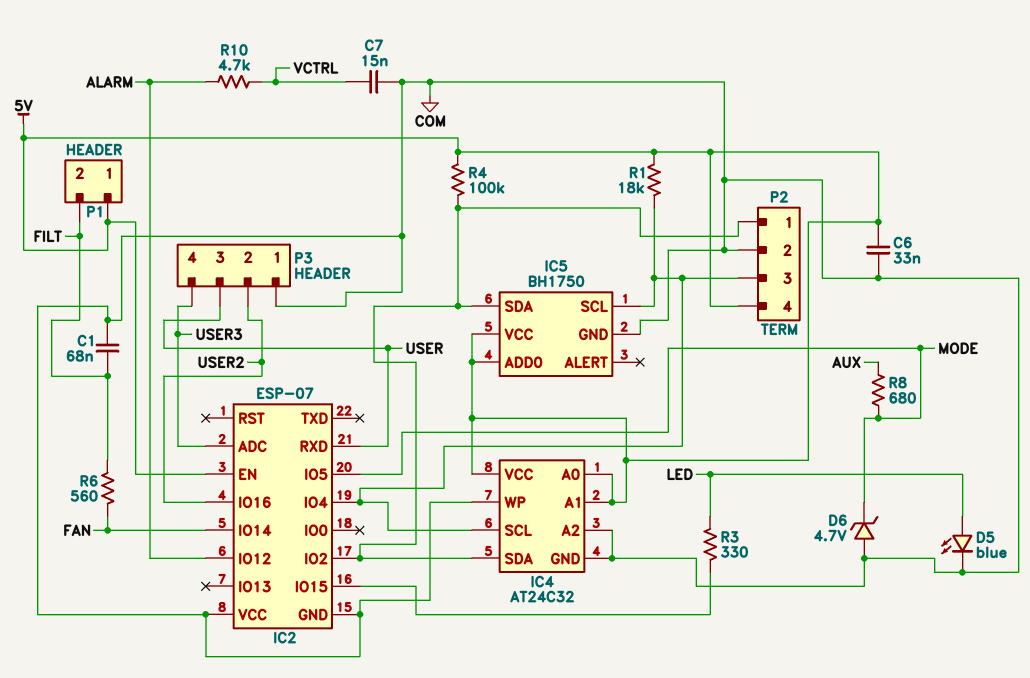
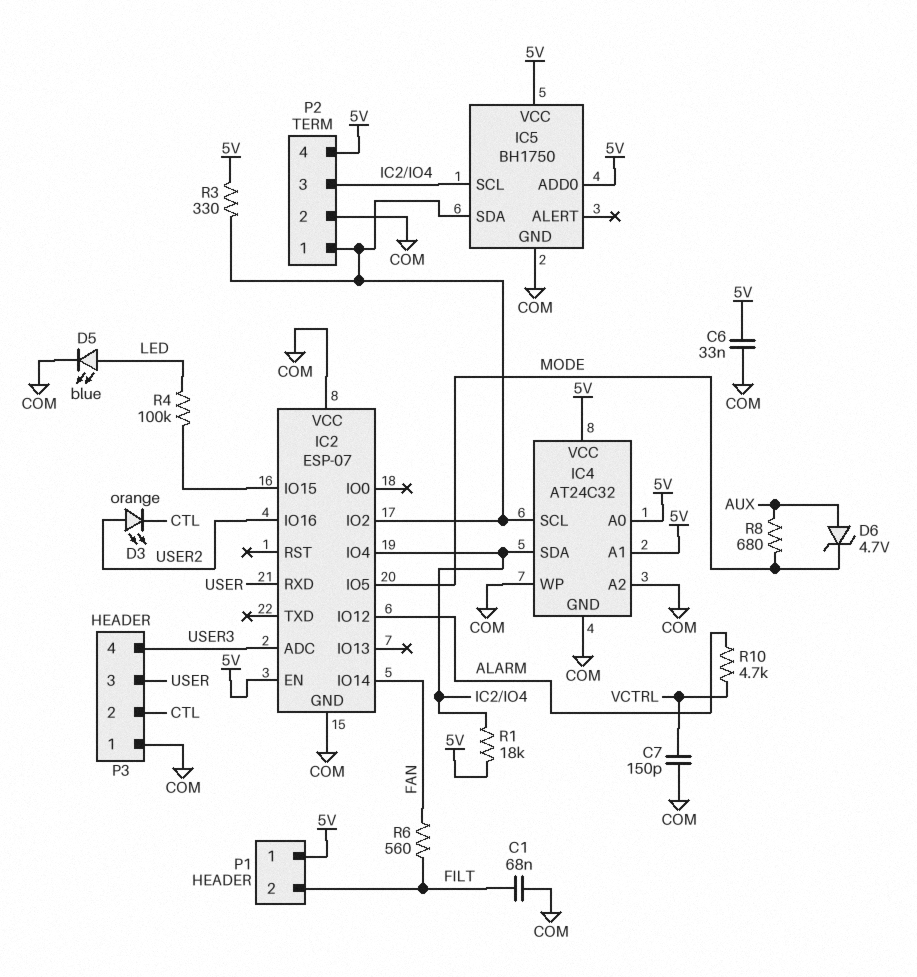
C7: 15nF (COM, VCTRL) -> 150pF (COM, VCTRL)
D3: none -> LED orange (A USER2, K CTL)
D6: zener 4.7V (A COM, K MODE) -> zener 4.7V (A AUX, K MODE)
IC4 pin SCL: IC2/IO4 -> IC2/IO2
IC4 pin SDA: IC2/IO2 -> IC2/IO4
P3 pin 2: USER2 -> CTL
R3: 330 (IC2/IO15, LED) -> 330 (5V, IC2/IO2)
R4: 100k (5V, IC2/IO2) -> 100k (IC2/IO15, LED)

